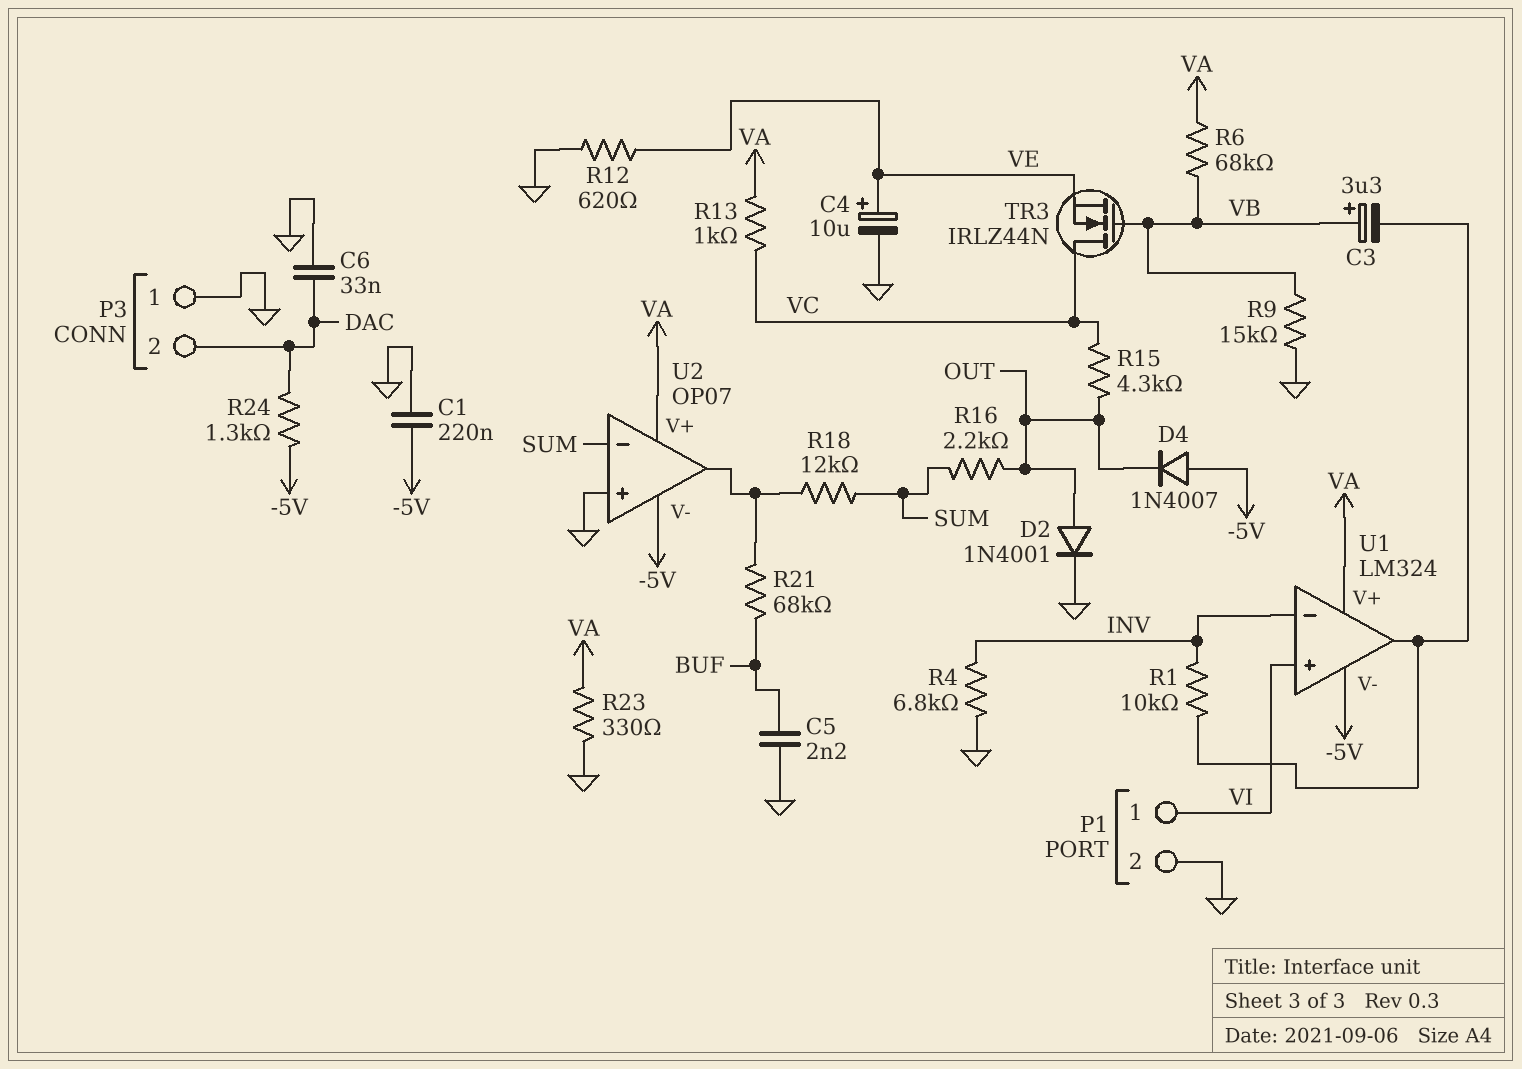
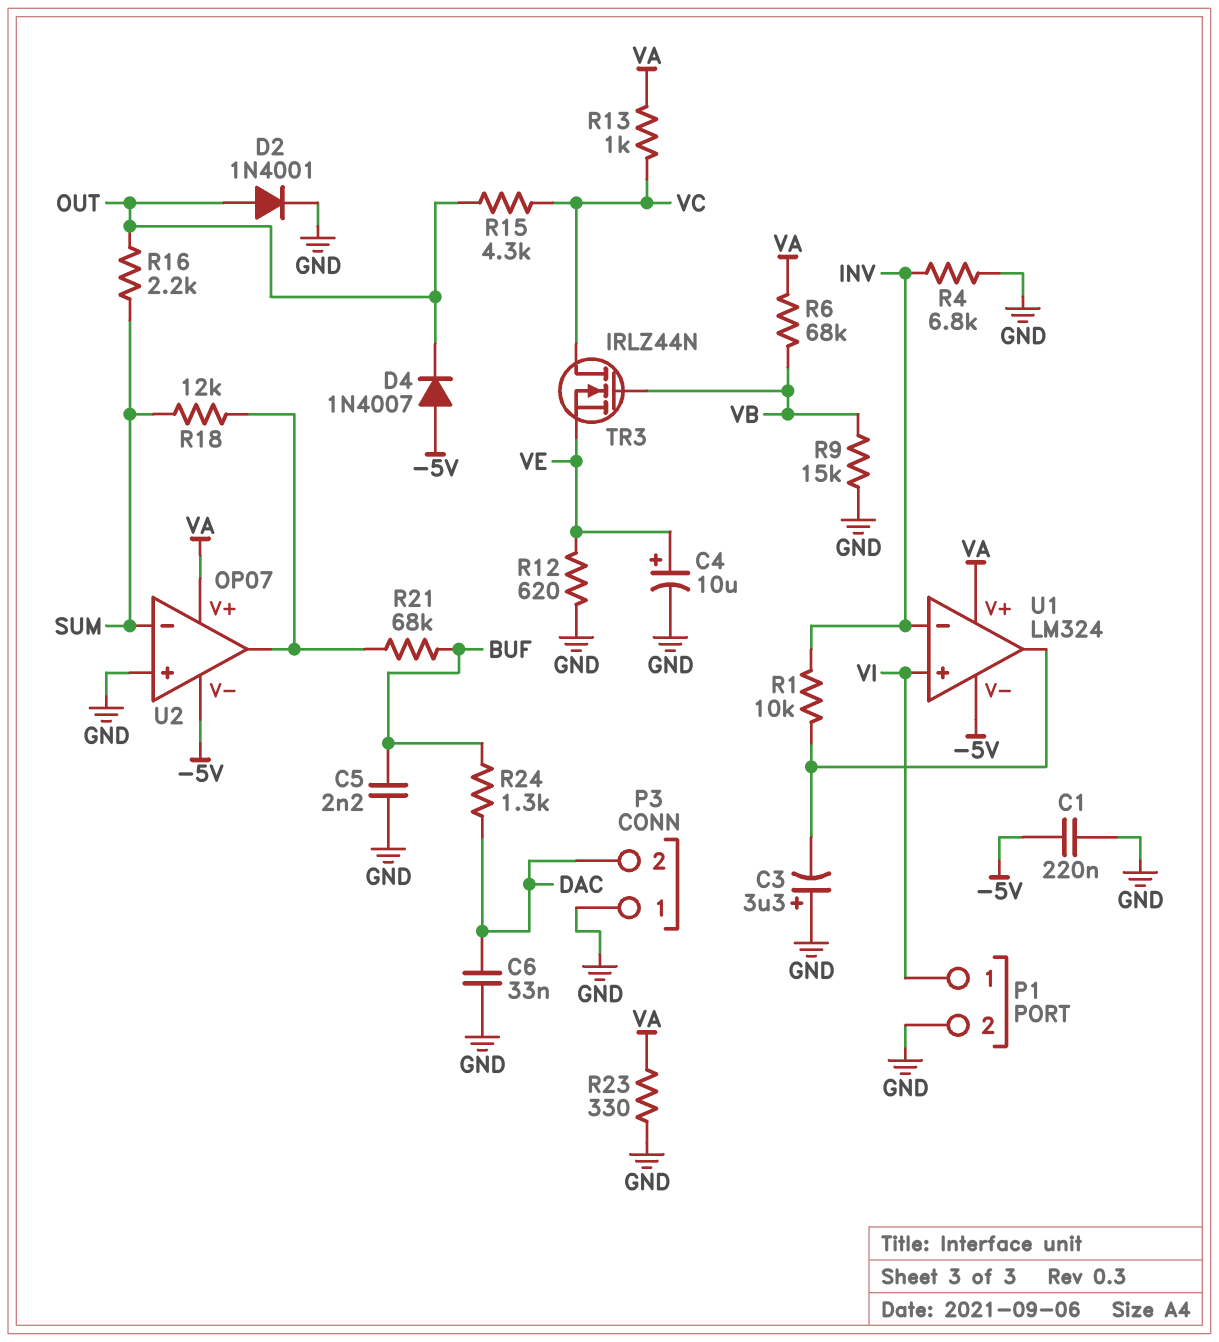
C3: 3.3uF (plus VB, minus U1/out) -> 3.3uF (plus GND, minus U1/out)
R24: 1.3k (-5V, DAC) -> 1.3k (BUF, DAC)

